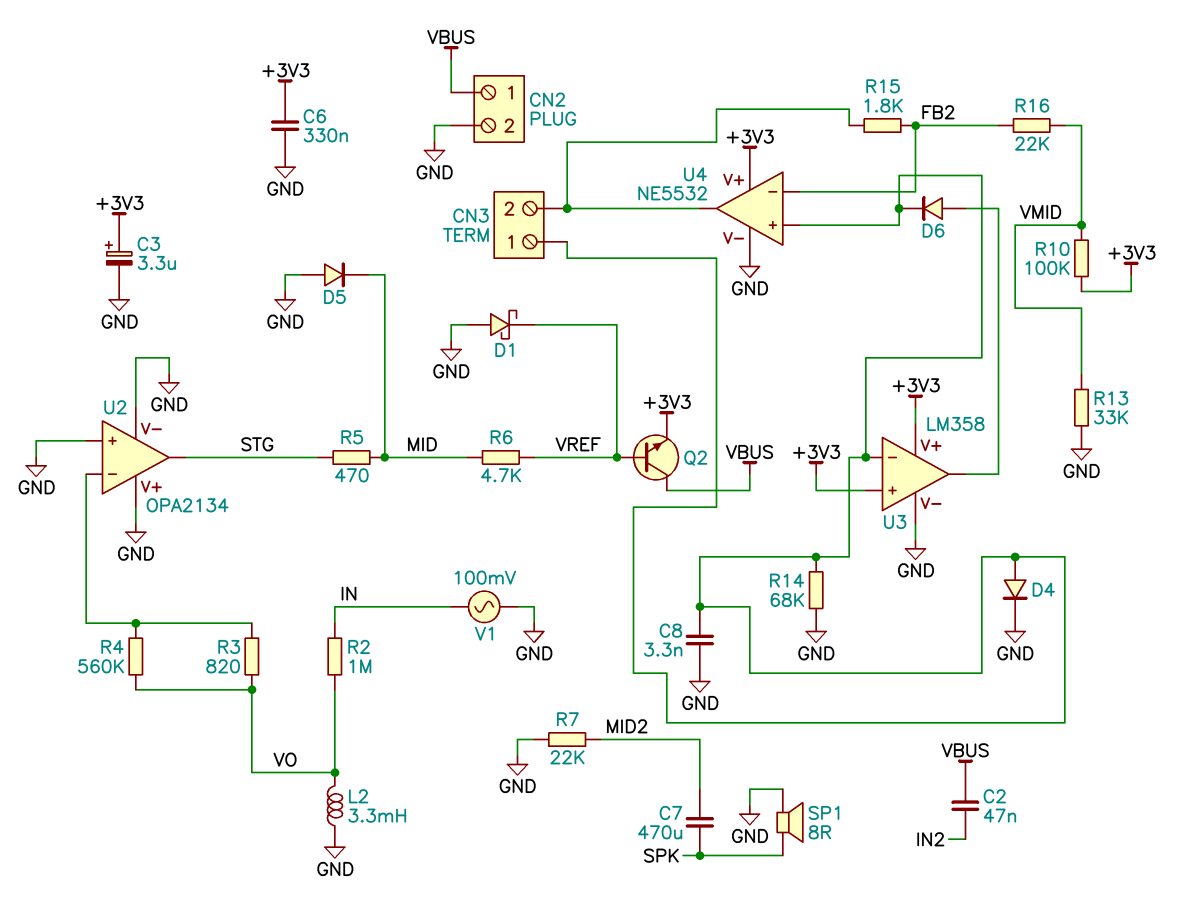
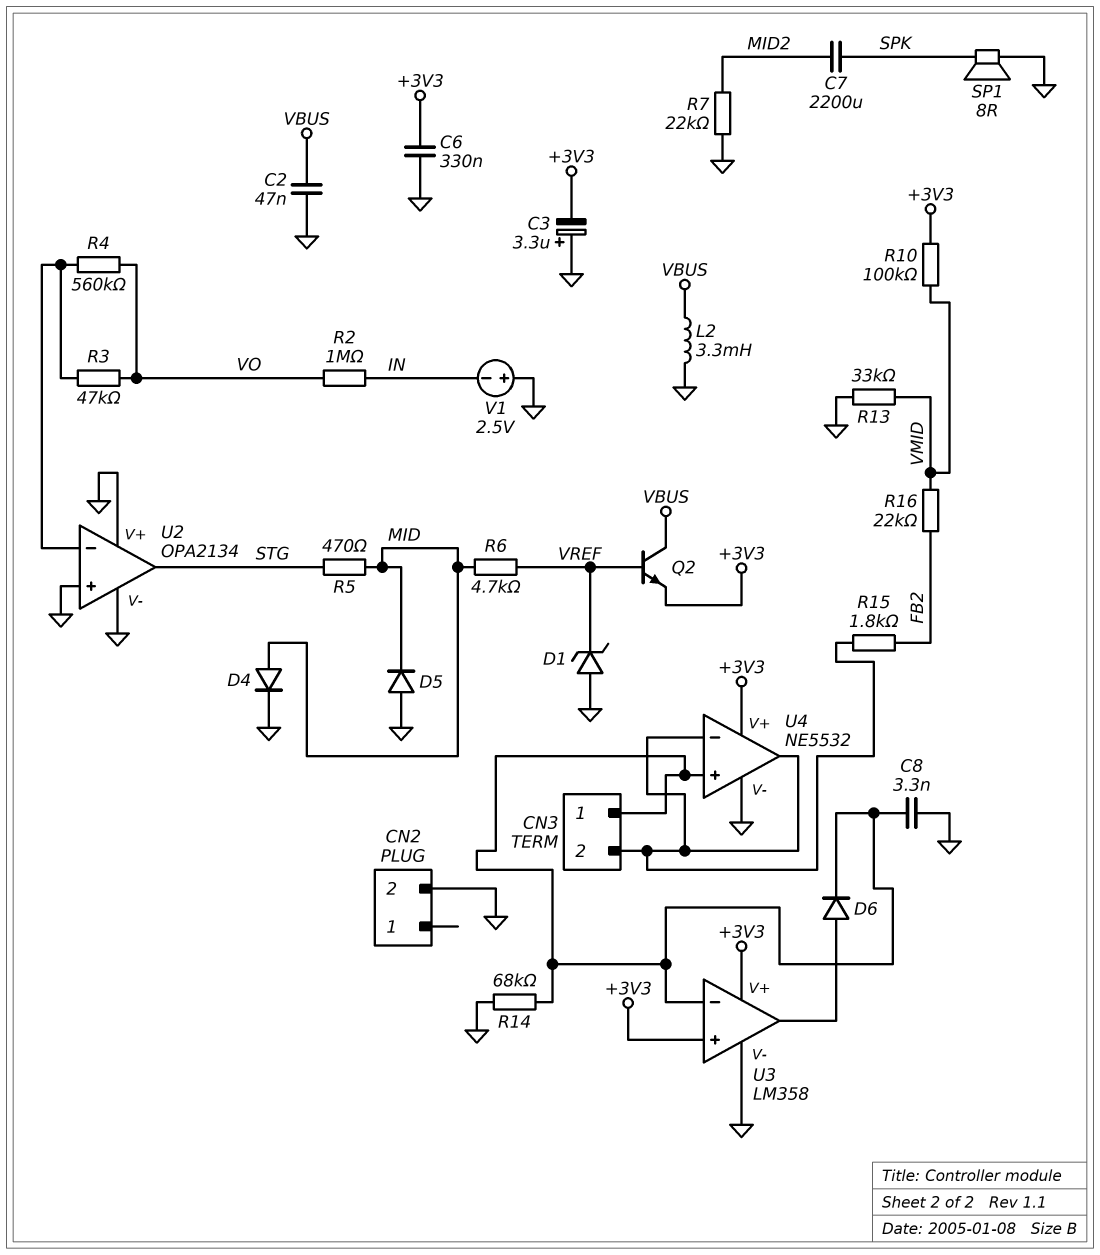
C2: 47nF (IN2, VBUS) -> 47nF (GND, VBUS)
C3: 3.3uF (plus +3V3, minus GND) -> 3.3uF (plus GND, minus +3V3)
C7: 470uF (MID2, SPK) -> 2200uF (MID2, SPK)
CN2 pin 1: VBUS -> none
D1: schottky (A GND, K VREF) -> zener (A GND, K VREF)
D4: diode (A CN3/1, K GND) -> diode (A MID, K GND)
L2: 3.3mH (GND, VO) -> 3.3mH (GND, VBUS)
R3: 820 (U2/in-, VO) -> 47k (U2/in-, VO)
U4 pin in-: FB2 -> CN3/2
V1: AC 100mV (GND, IN) -> 2.5V (plus GND, minus IN)

